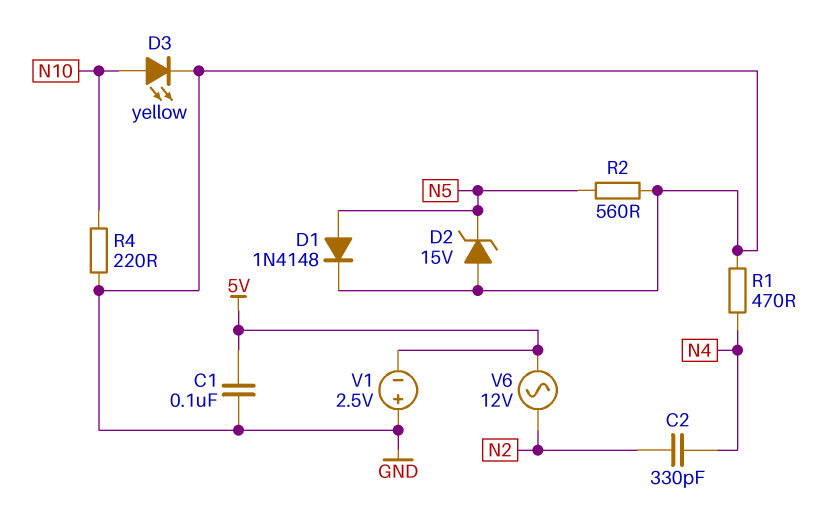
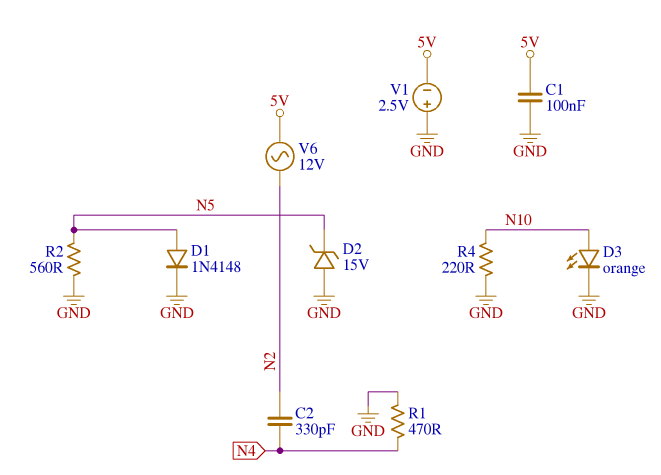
D3: LED yellow (A N10, K GND) -> LED orange (A N10, K GND)

